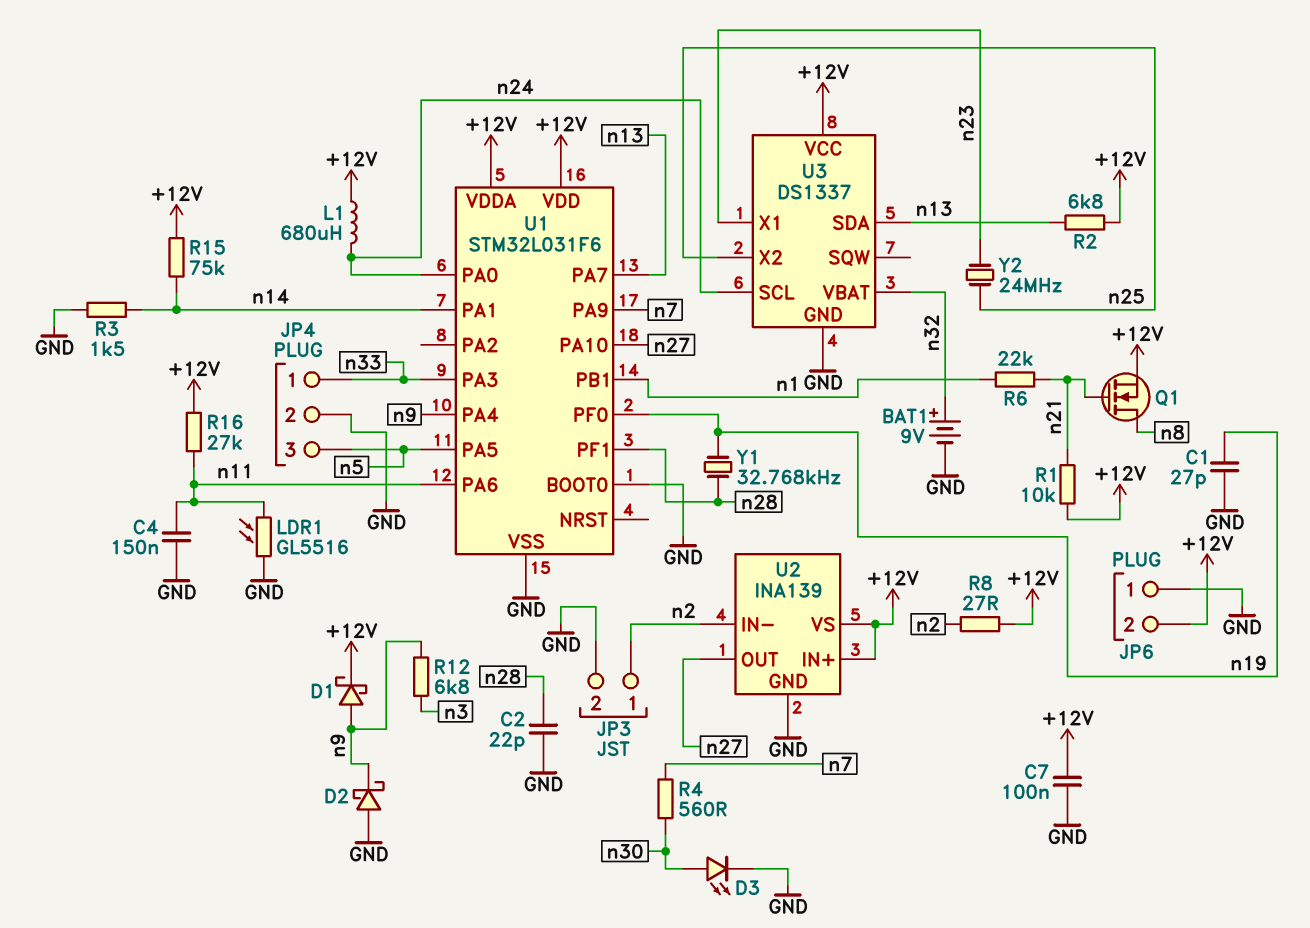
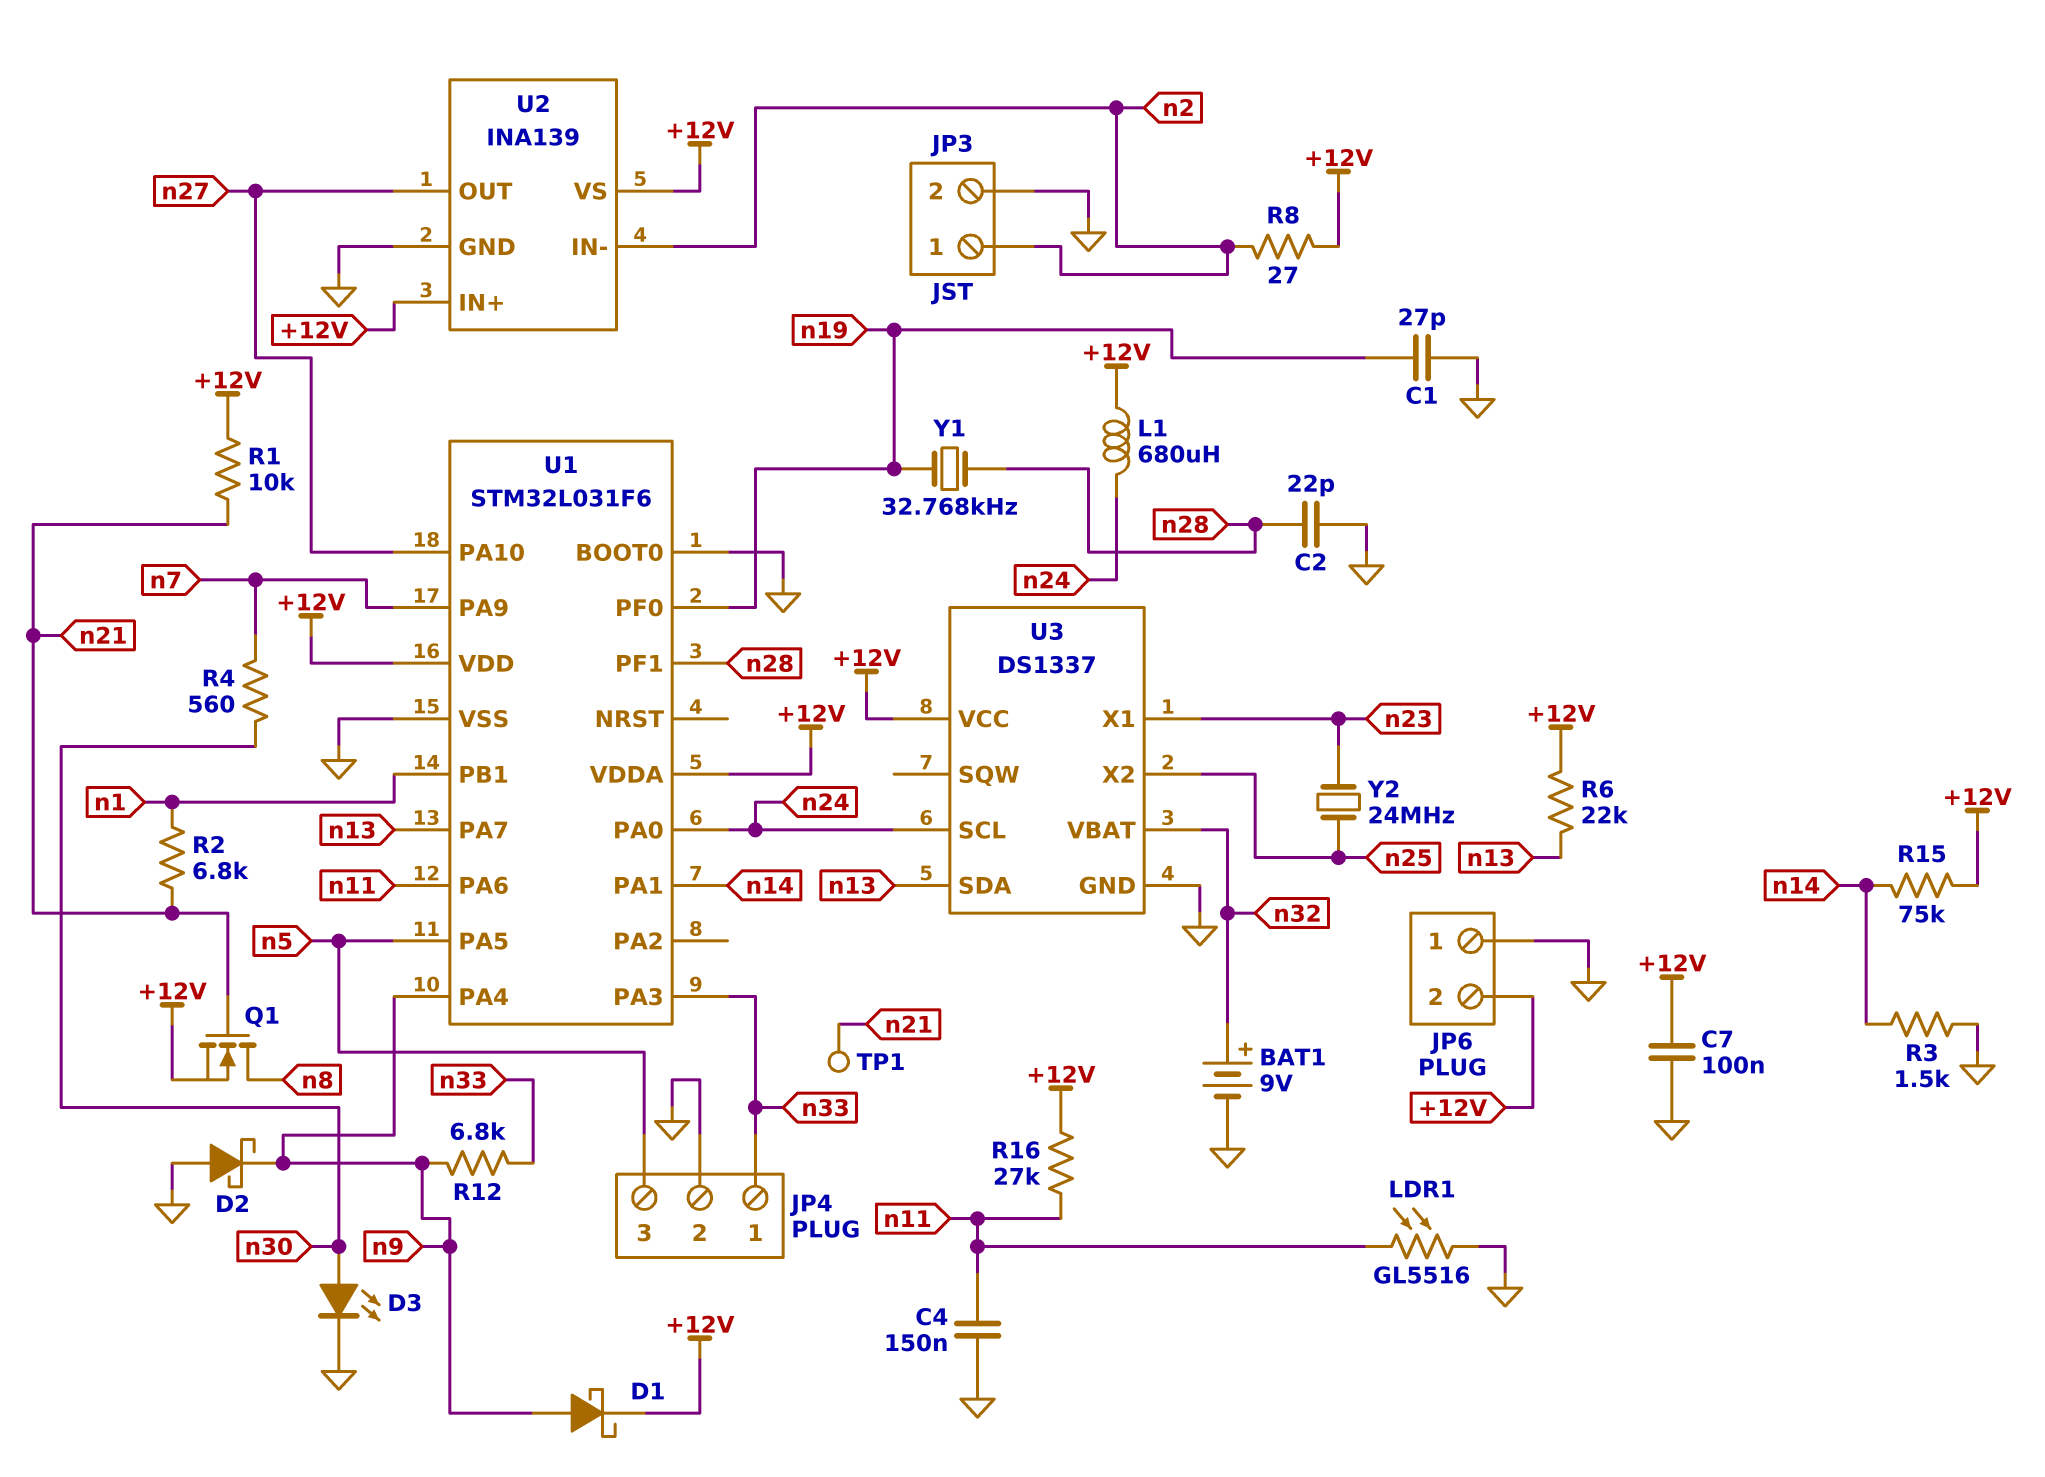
R2: 6.8k (+12V, n13) -> 6.8k (n1, n21)
R6: 22k (n1, n21) -> 22k (+12V, n13)
R12: 6.8k (n3, n9) -> 6.8k (n9, n33)
TP1: none -> test point (n21)

